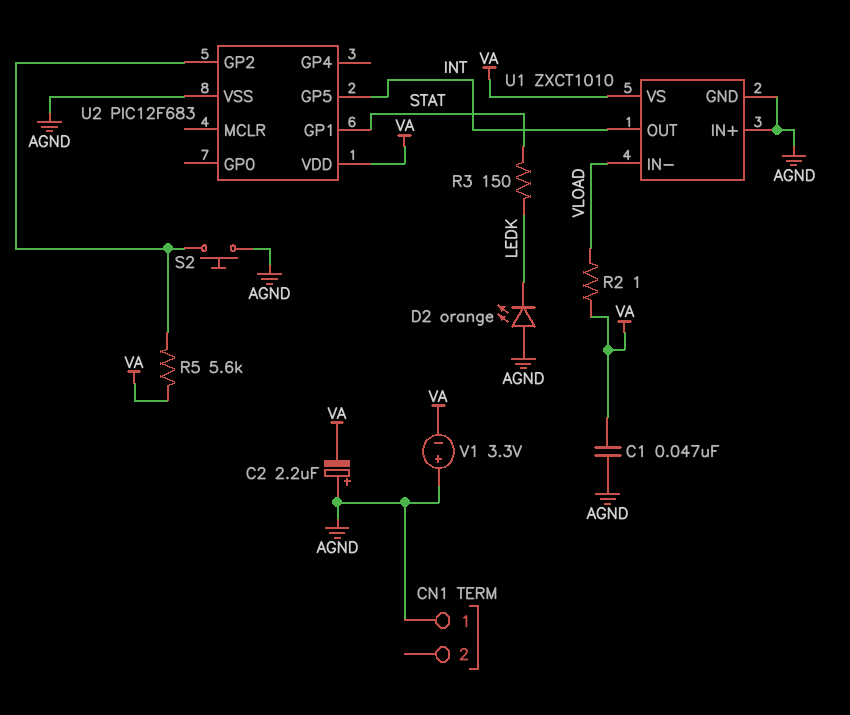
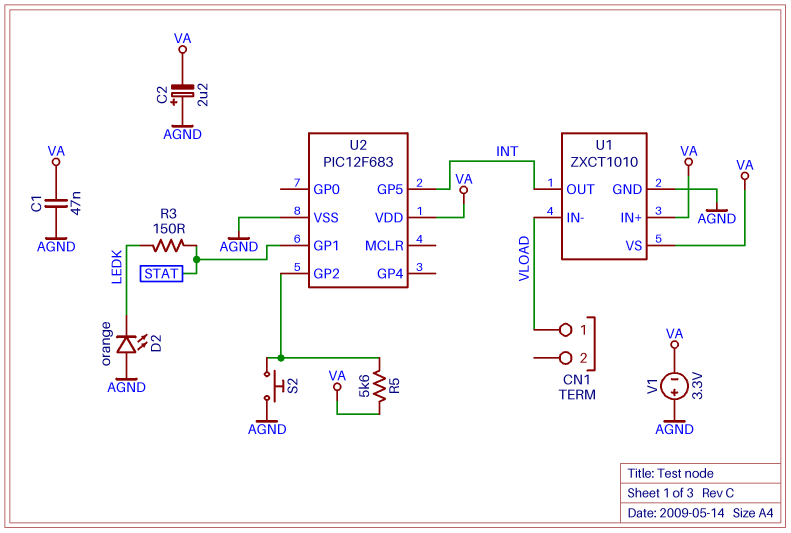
CN1 pin 1: AGND -> VLOAD
R2: 1 (VA, VLOAD) -> none
U1 pin IN+: AGND -> VA

